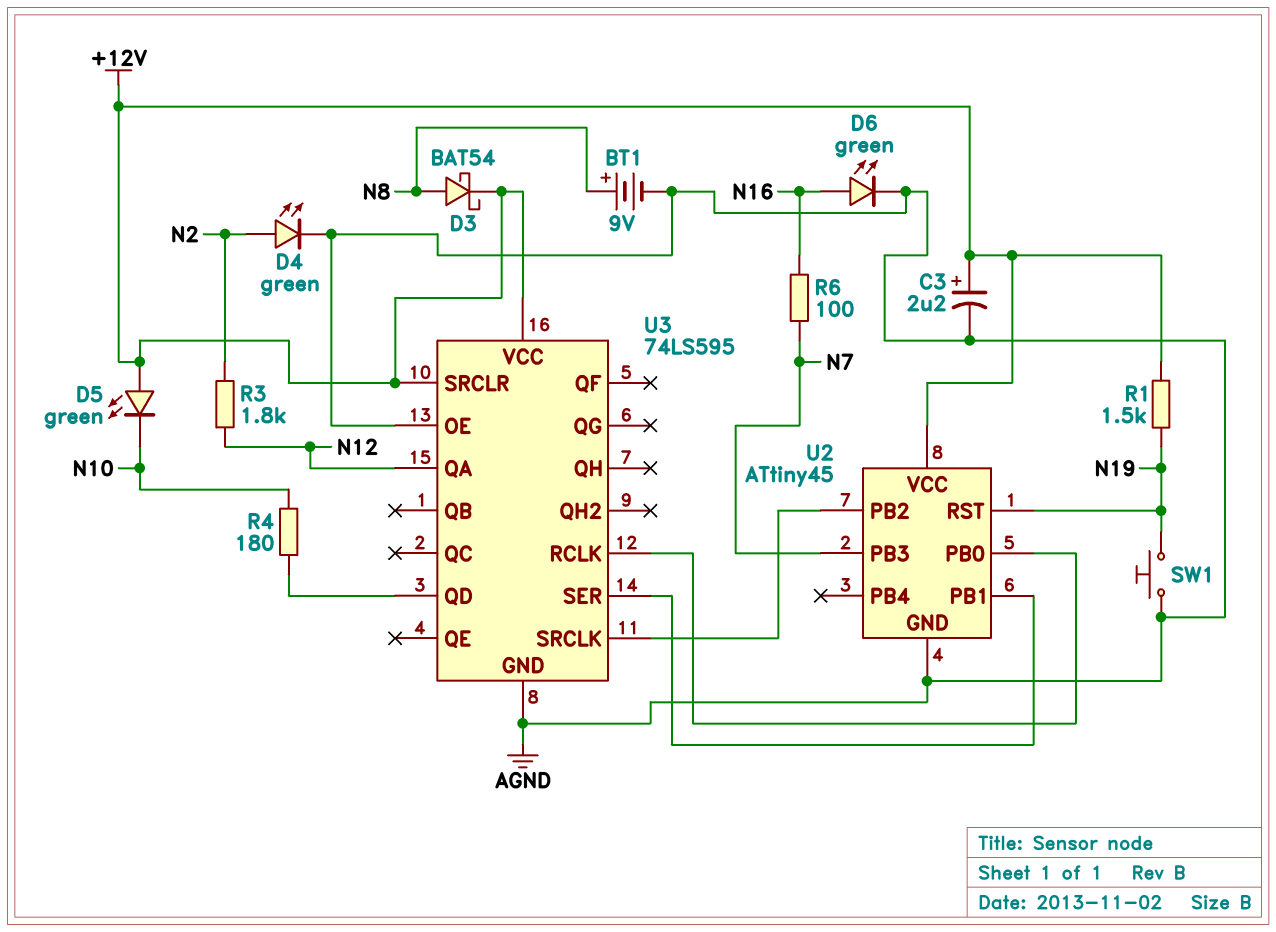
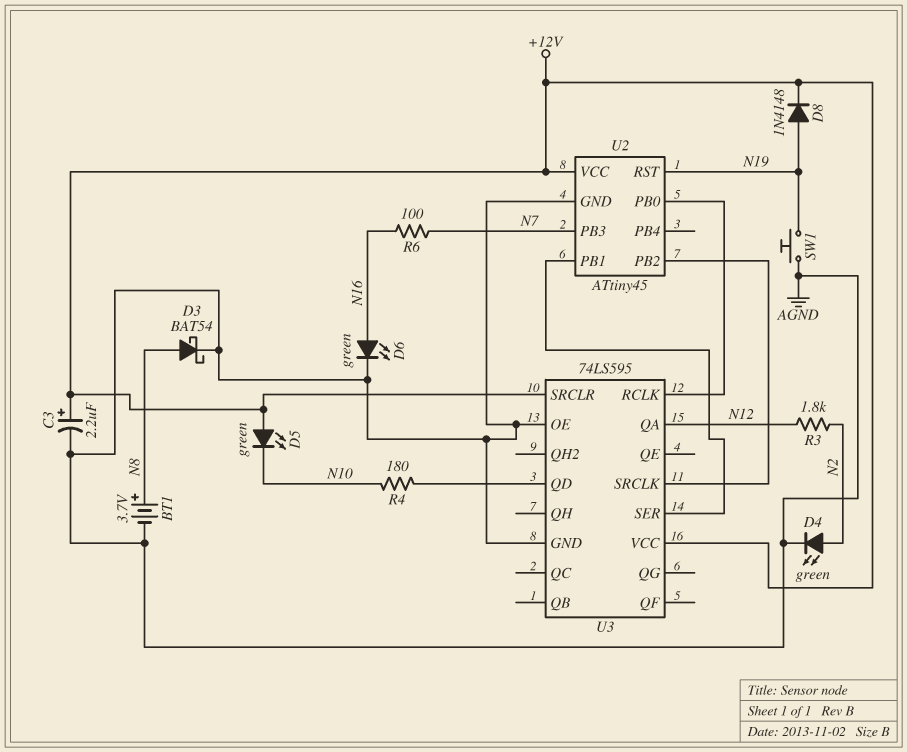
BT1: 9V (plus N8, minus AGND) -> 3.7V (plus N8, minus AGND)
D3: schottky BAT54 (A N8, K +12V) -> schottky BAT54 (A N8, K AGND)
D8: none -> diode 1N4148 (A N19, K +12V)
R1: 1.5k (+12V, N19) -> none

